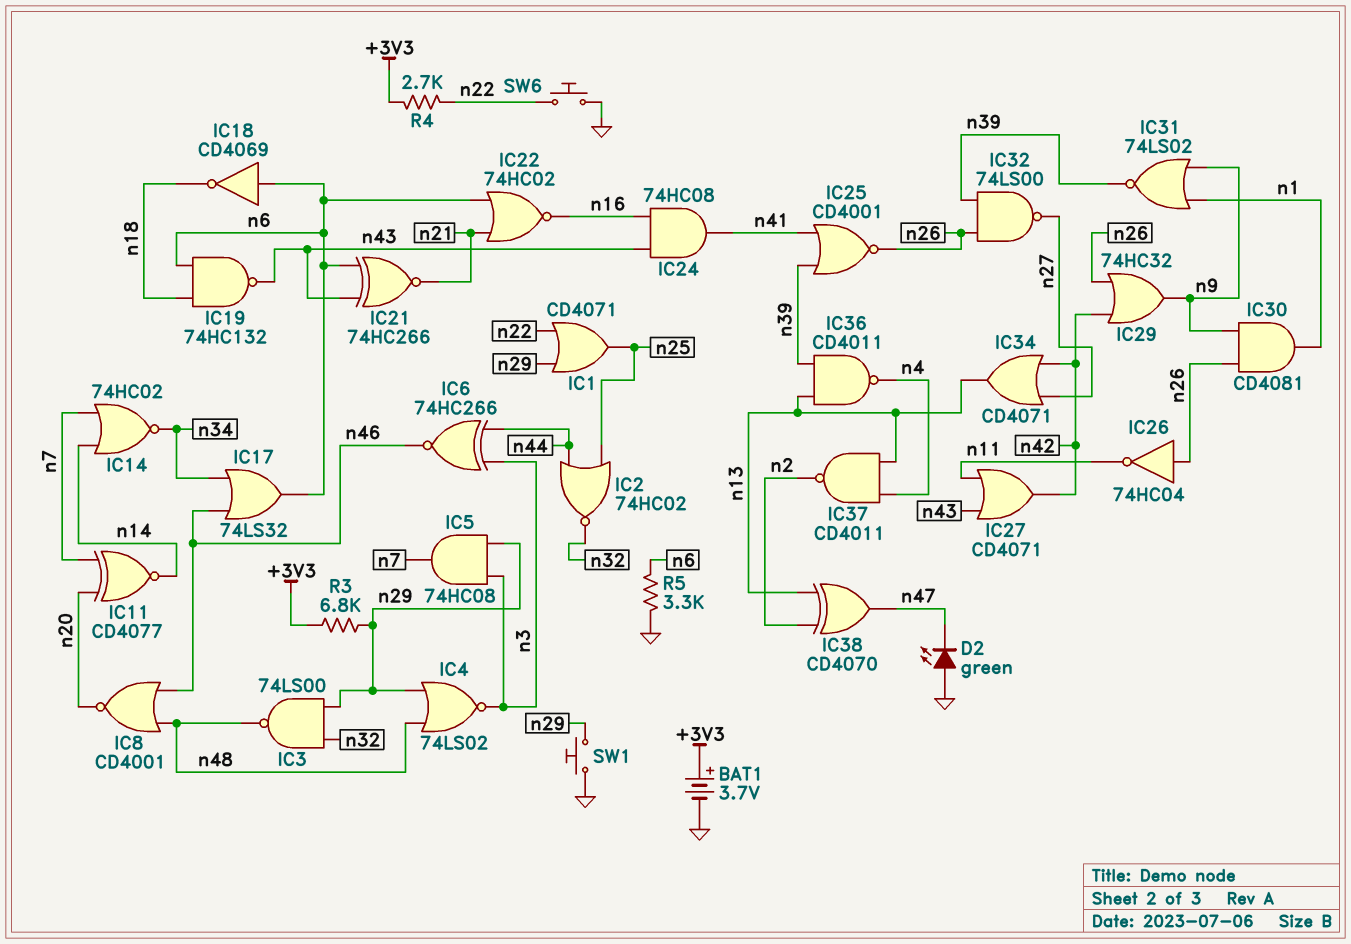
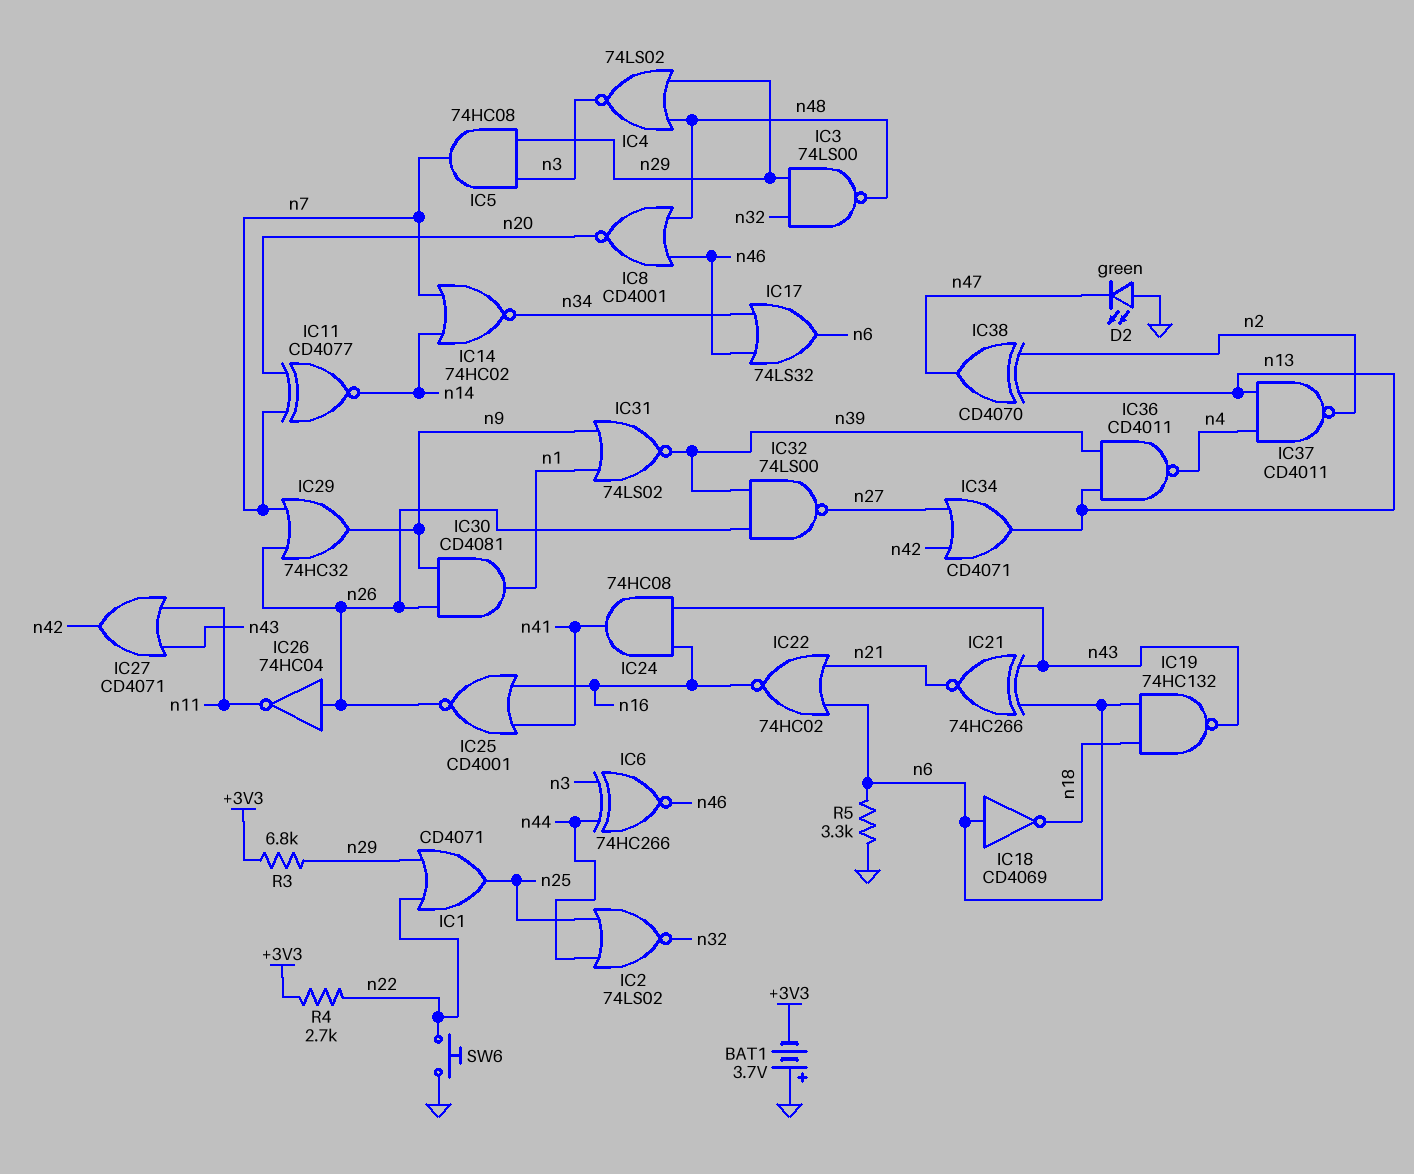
BAT1: 3.7V (plus +3V3, minus GND) -> 3.7V (plus GND, minus +3V3)
IC2: NOR 74HC02 (in n25, in n44, out n32) -> NOR 74LS02 (in n25, in n44, out n32)
IC25: NOR CD4001 (in n39, in n41, out n26) -> NOR CD4001 (in n16, in n41, out n26)
IC29: OR 74HC32 (in n26, in n42, out n9) -> OR 74HC32 (in n7, in n26, out n9)
SW1: button (GND, n29) -> none

